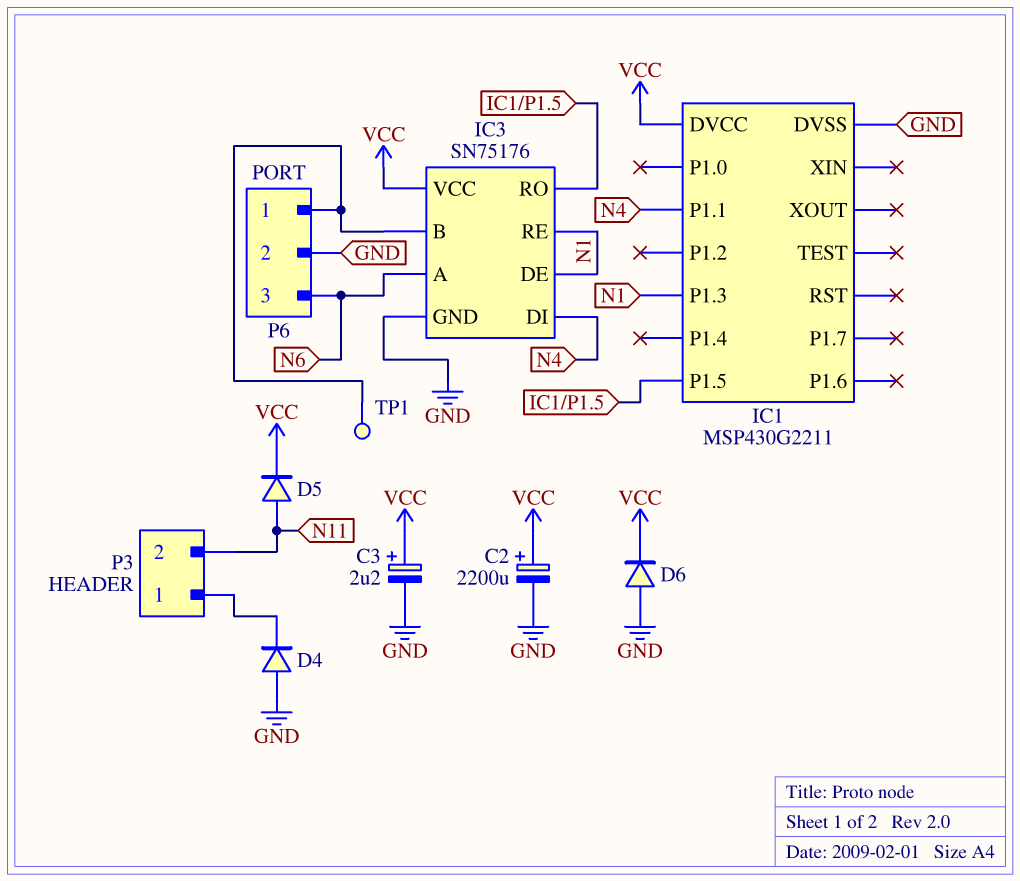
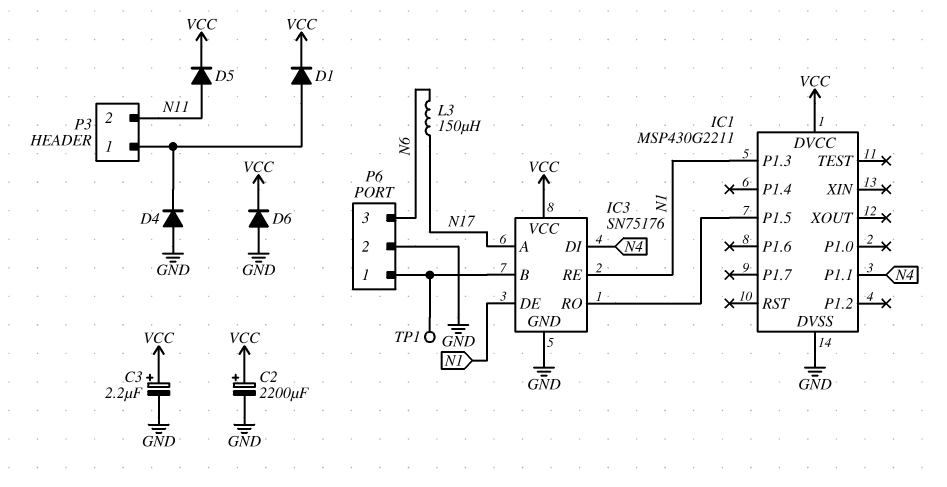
D1: none -> diode (A P3/1, K VCC)
IC3 pin A: N6 -> N17
L3: none -> 150uH (N6, N17)

